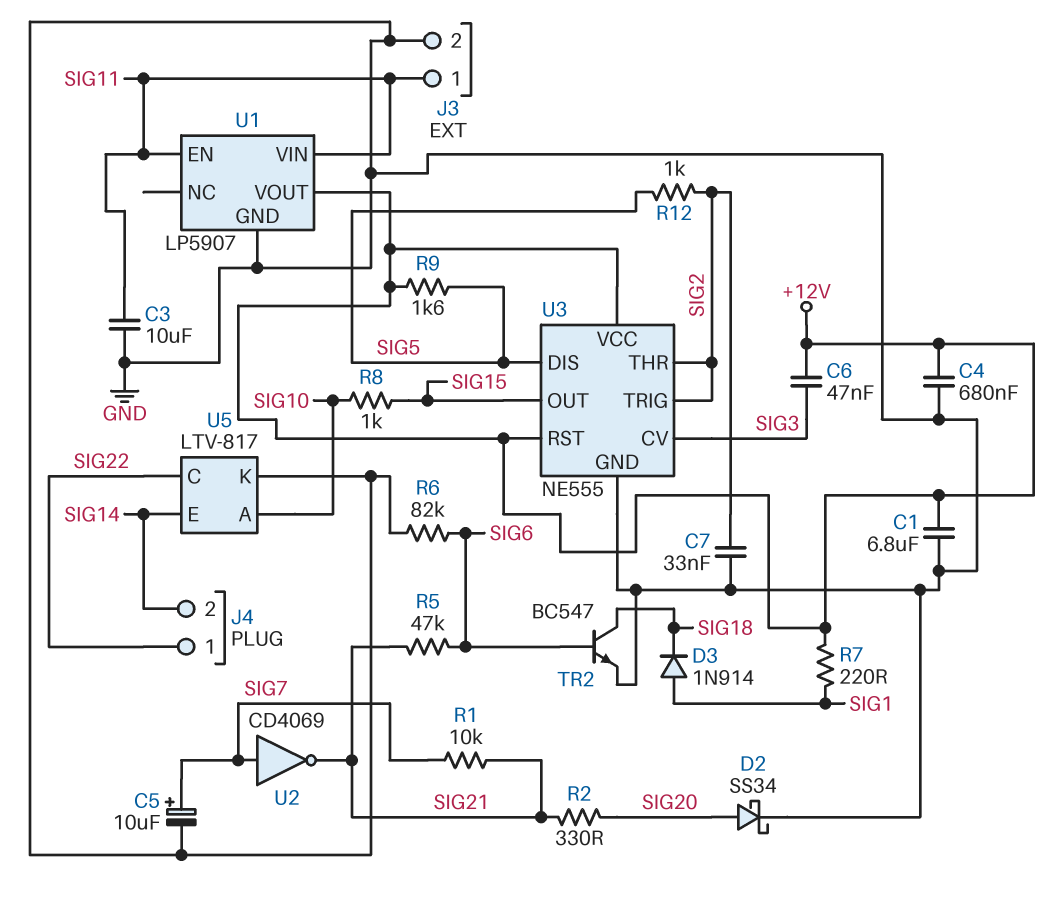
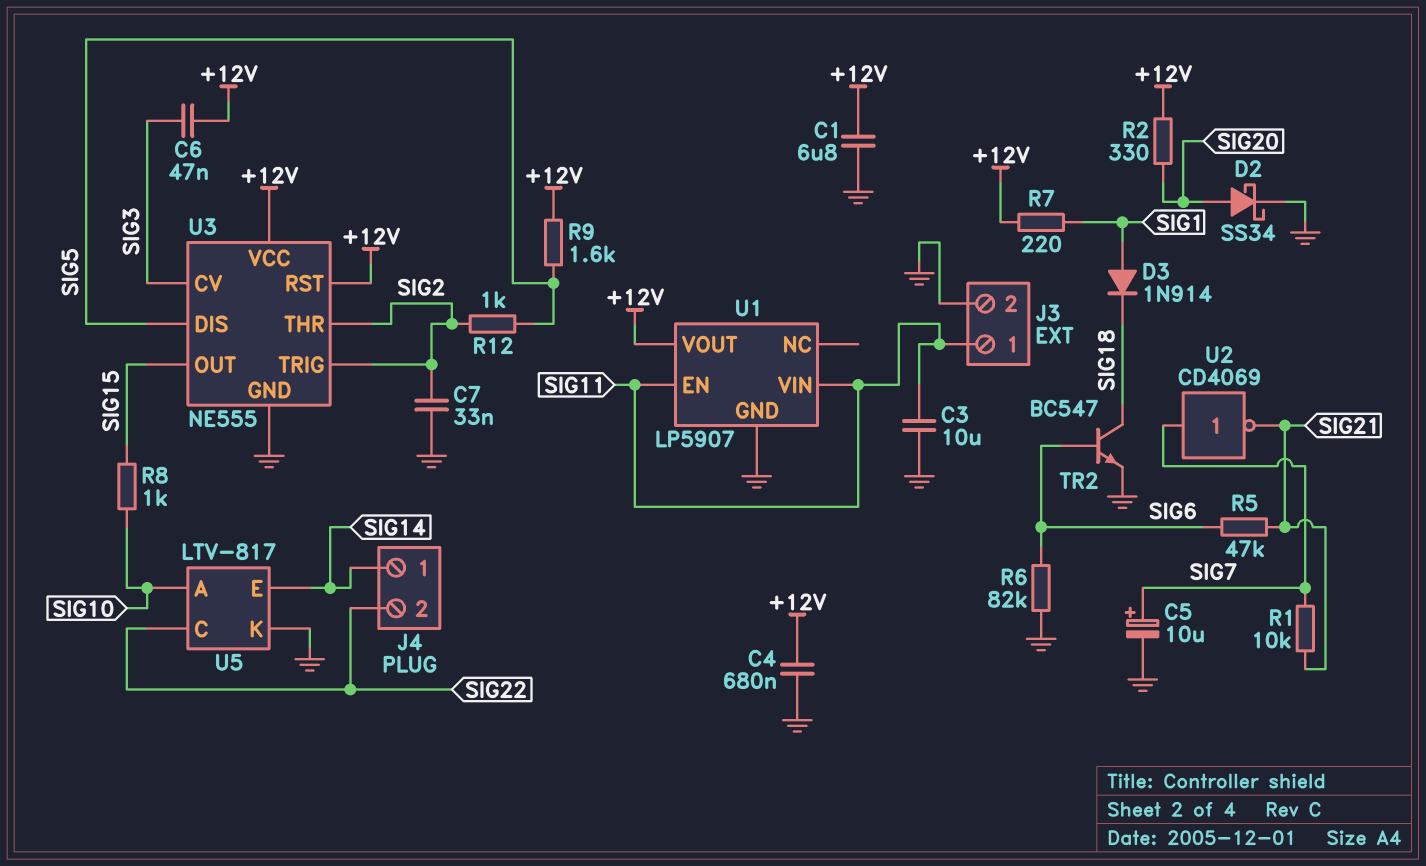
J4 pin 1: SIG22 -> SIG14
J4 pin 2: SIG14 -> SIG22
R2: 330 (SIG20, SIG21) -> 330 (+12V, SIG20)

